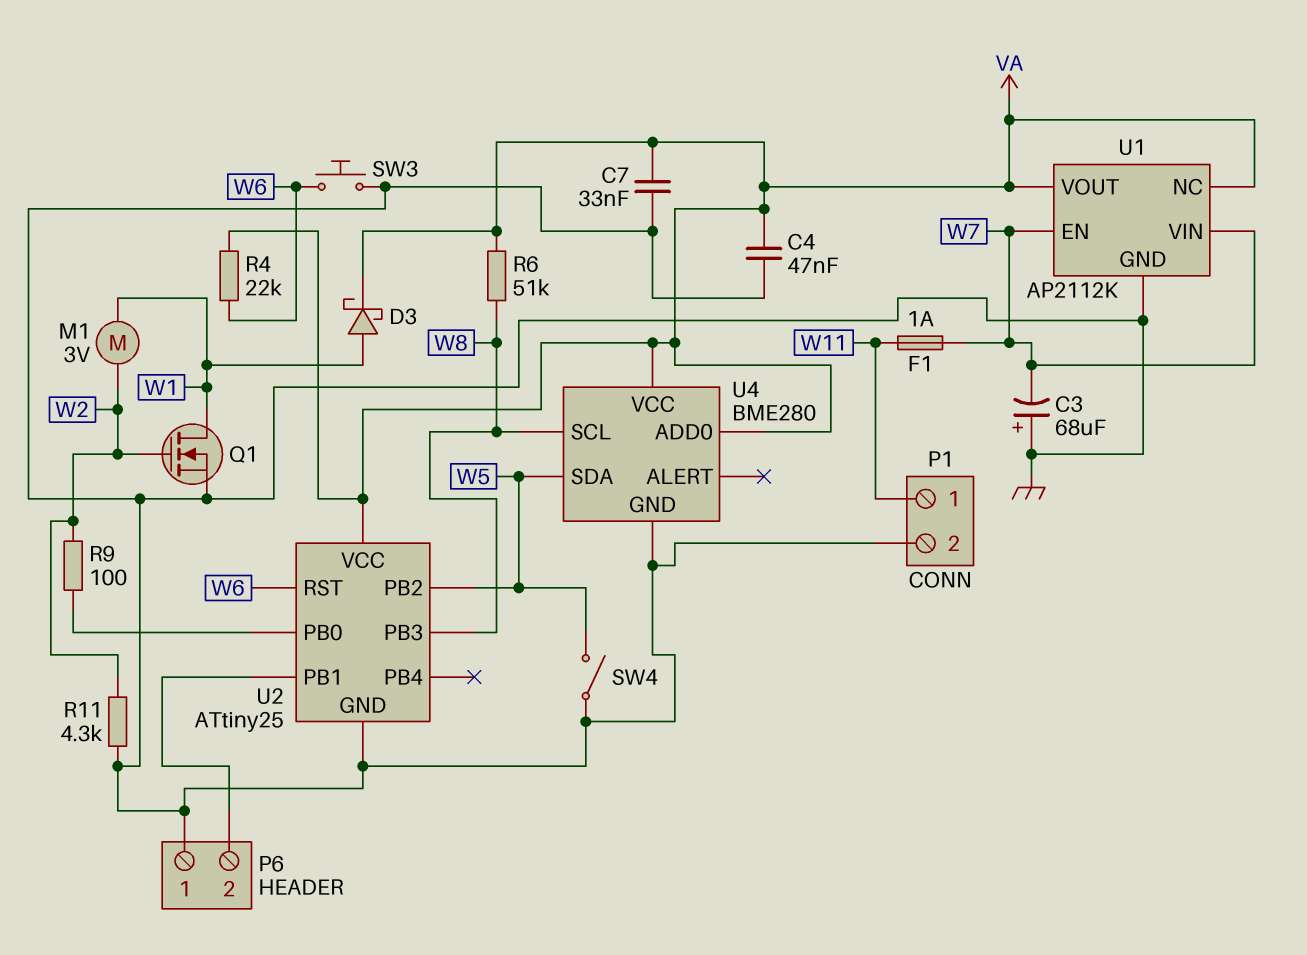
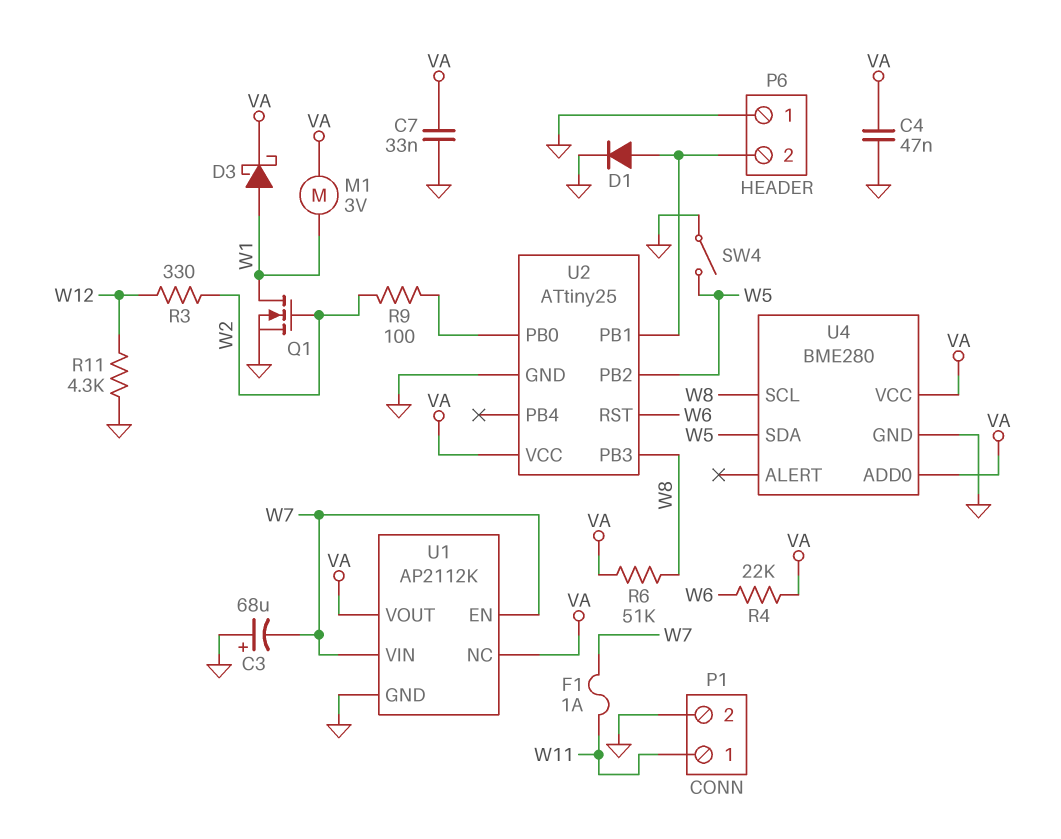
D1: none -> diode (A P6/2, K GND)
M1: motor 3V (W1, W2) -> motor 3V (VA, W1)
R3: none -> 330 (W2, W12)
R11: 4.3k (GND, W2) -> 4.3k (GND, W12)
SW3: button (GND, W6) -> none

